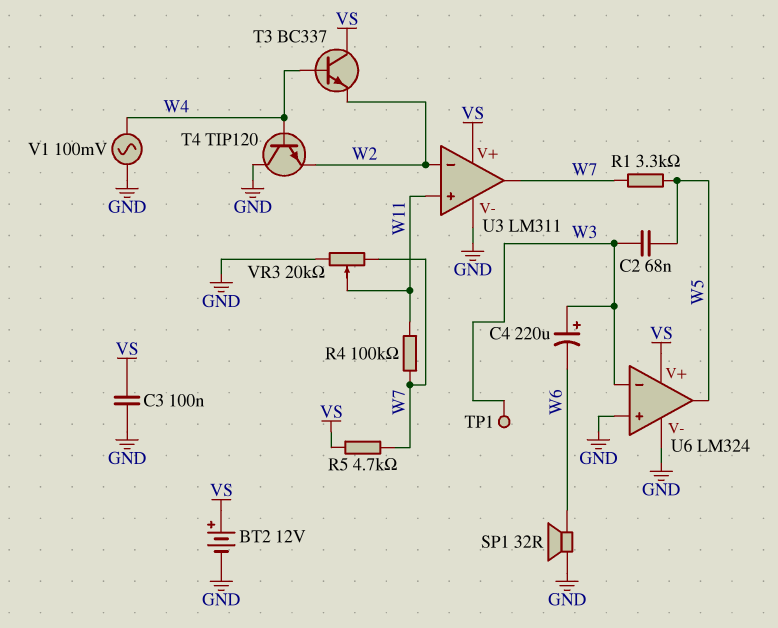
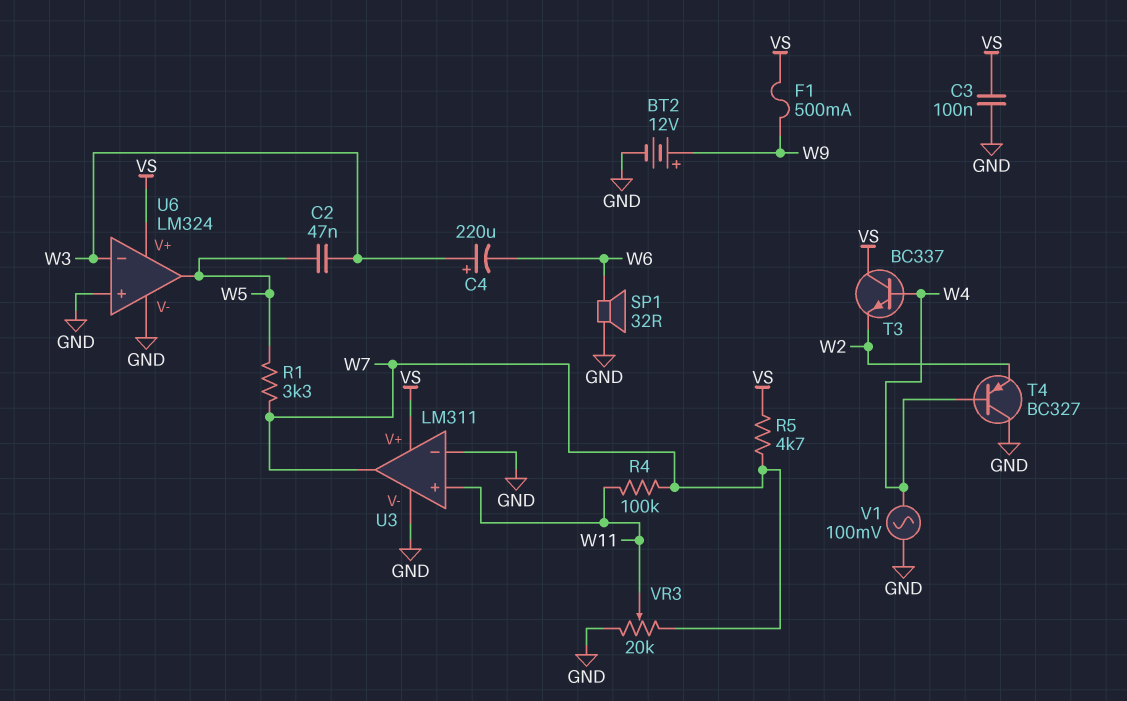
BT2: 12V (plus VS, minus GND) -> 12V (plus W9, minus GND)
C2: 68nF (W3, W5) -> 47nF (W3, W5)
F1: none -> 500mA (VS, W9)
T4: NPN TIP120 (B W4, C GND, E W2) -> PNP BC327 (B W4, C GND, E W2)
TP1: test point (W3) -> none
U3 pin in-: W2 -> GND

